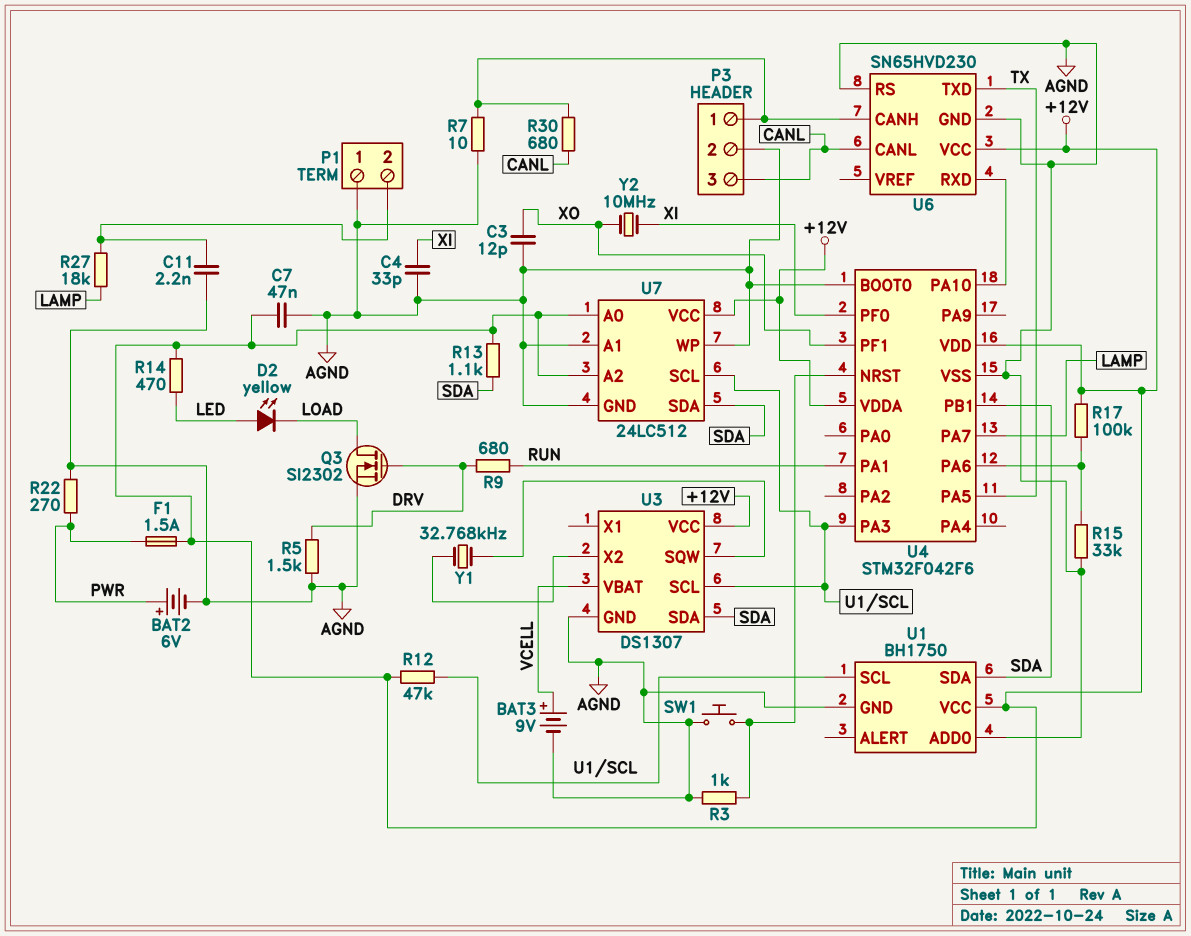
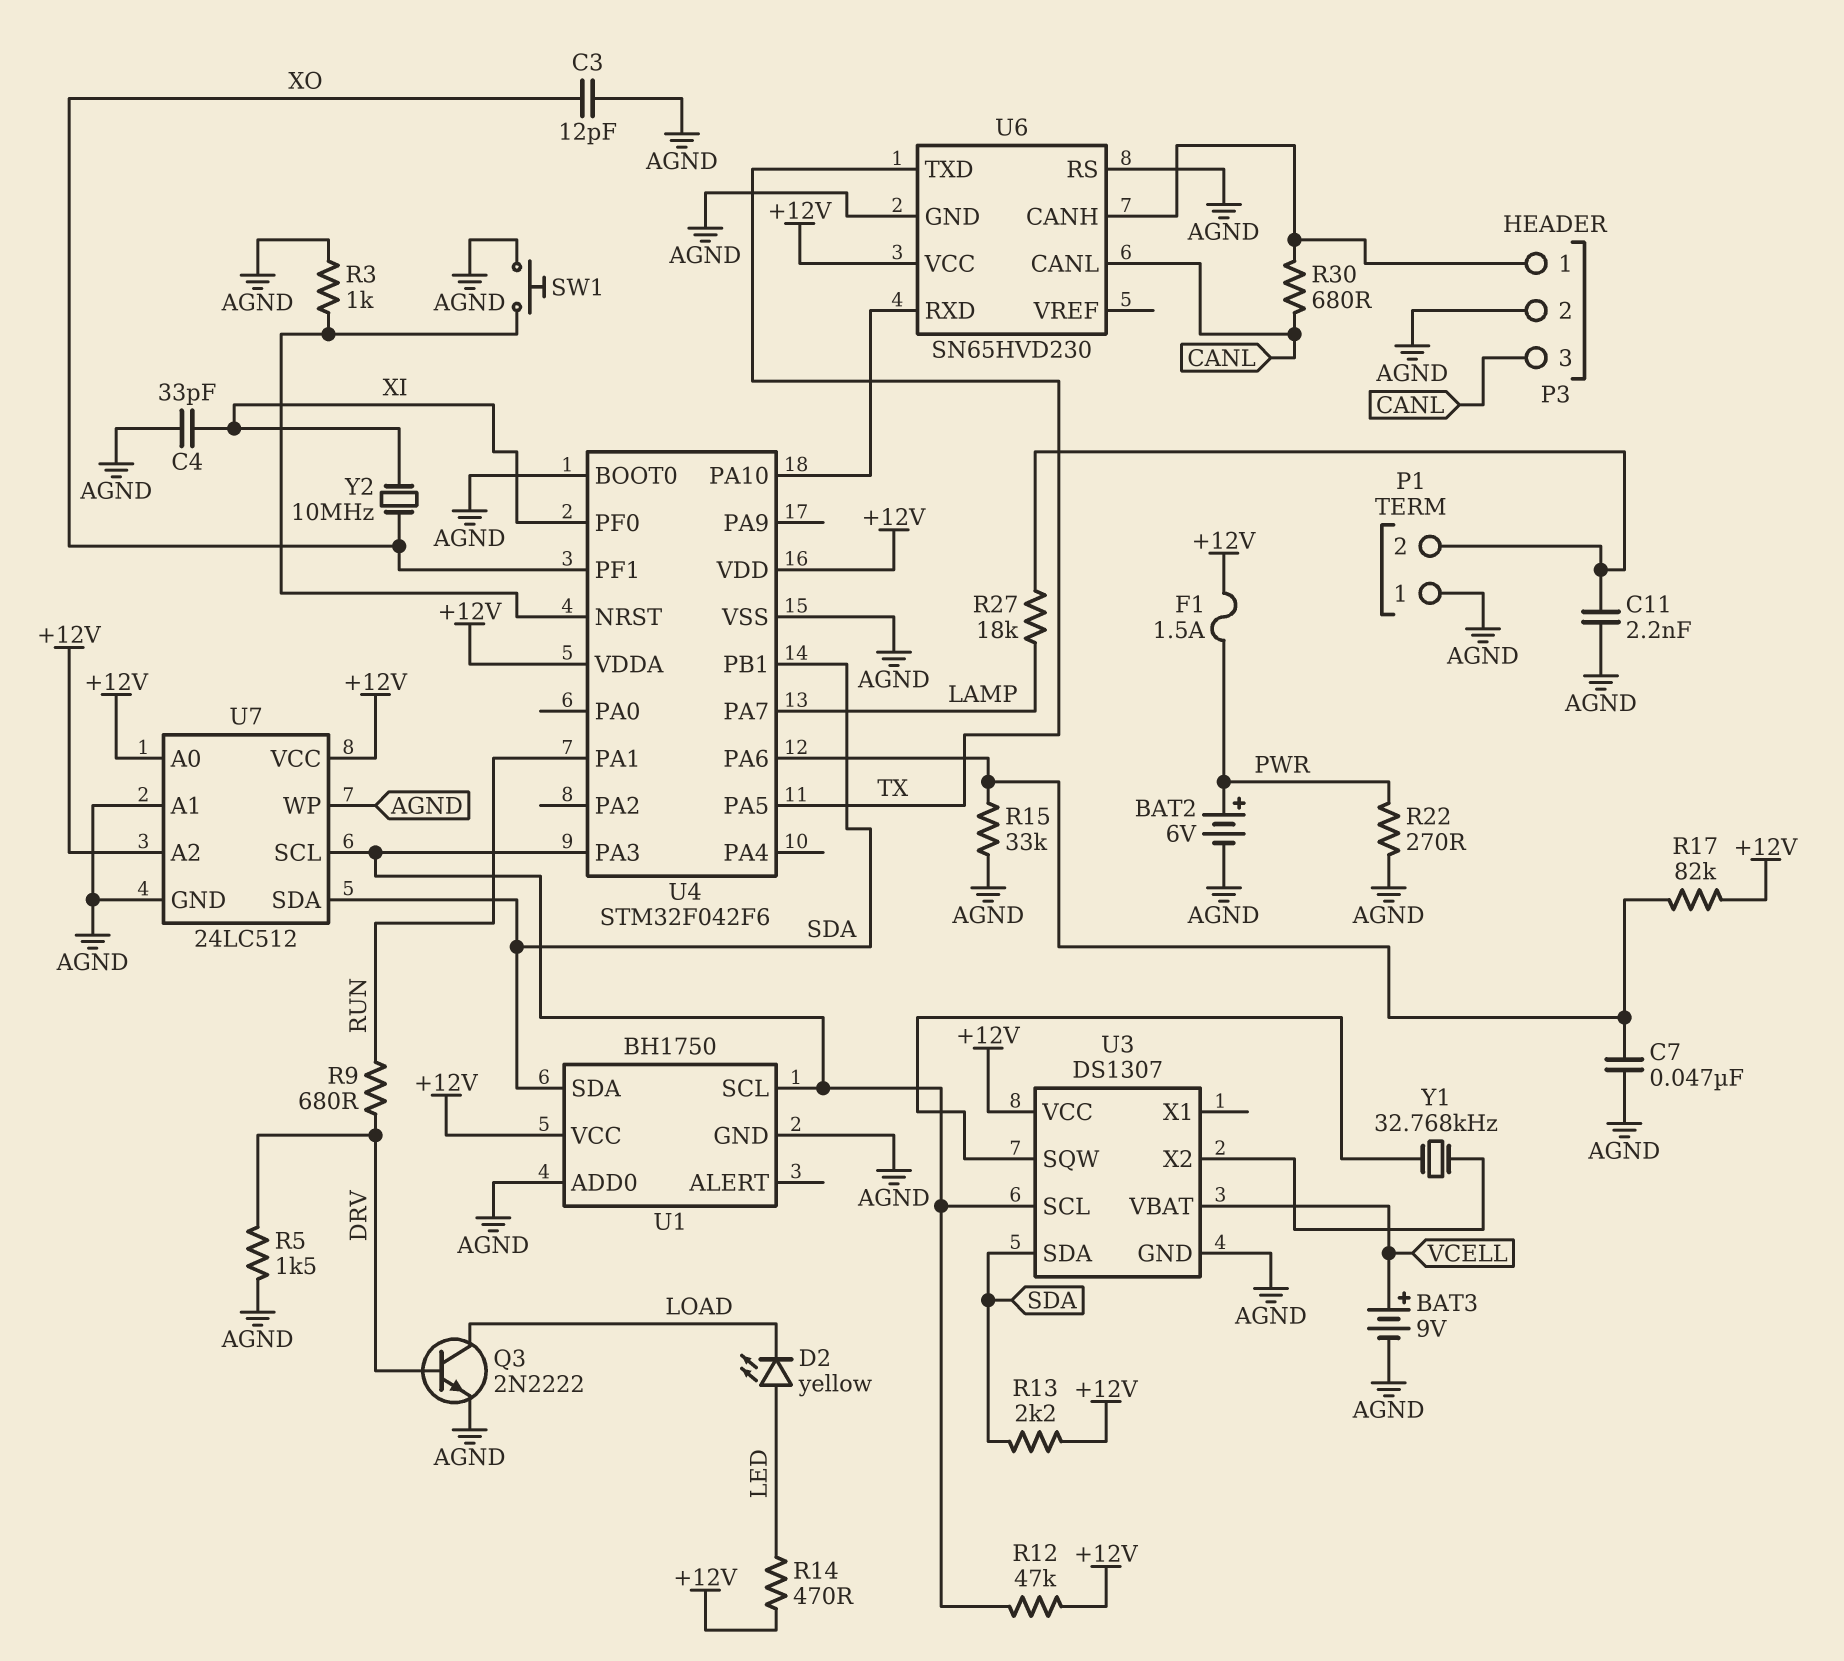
C7: 47nF (+12V, AGND) -> 47nF (AGND, U4/PA6)
Q3: NMOS SI2302 (G DRV, D LOAD, S AGND) -> NPN 2N2222 (B DRV, C LOAD, E AGND)
R7: 10 (AGND, P3/1) -> none
R13: 1.1k (+12V, SDA) -> 2.2k (+12V, SDA)
R17: 100k (+12V, U4/PA6) -> 82k (+12V, U4/PA6)

